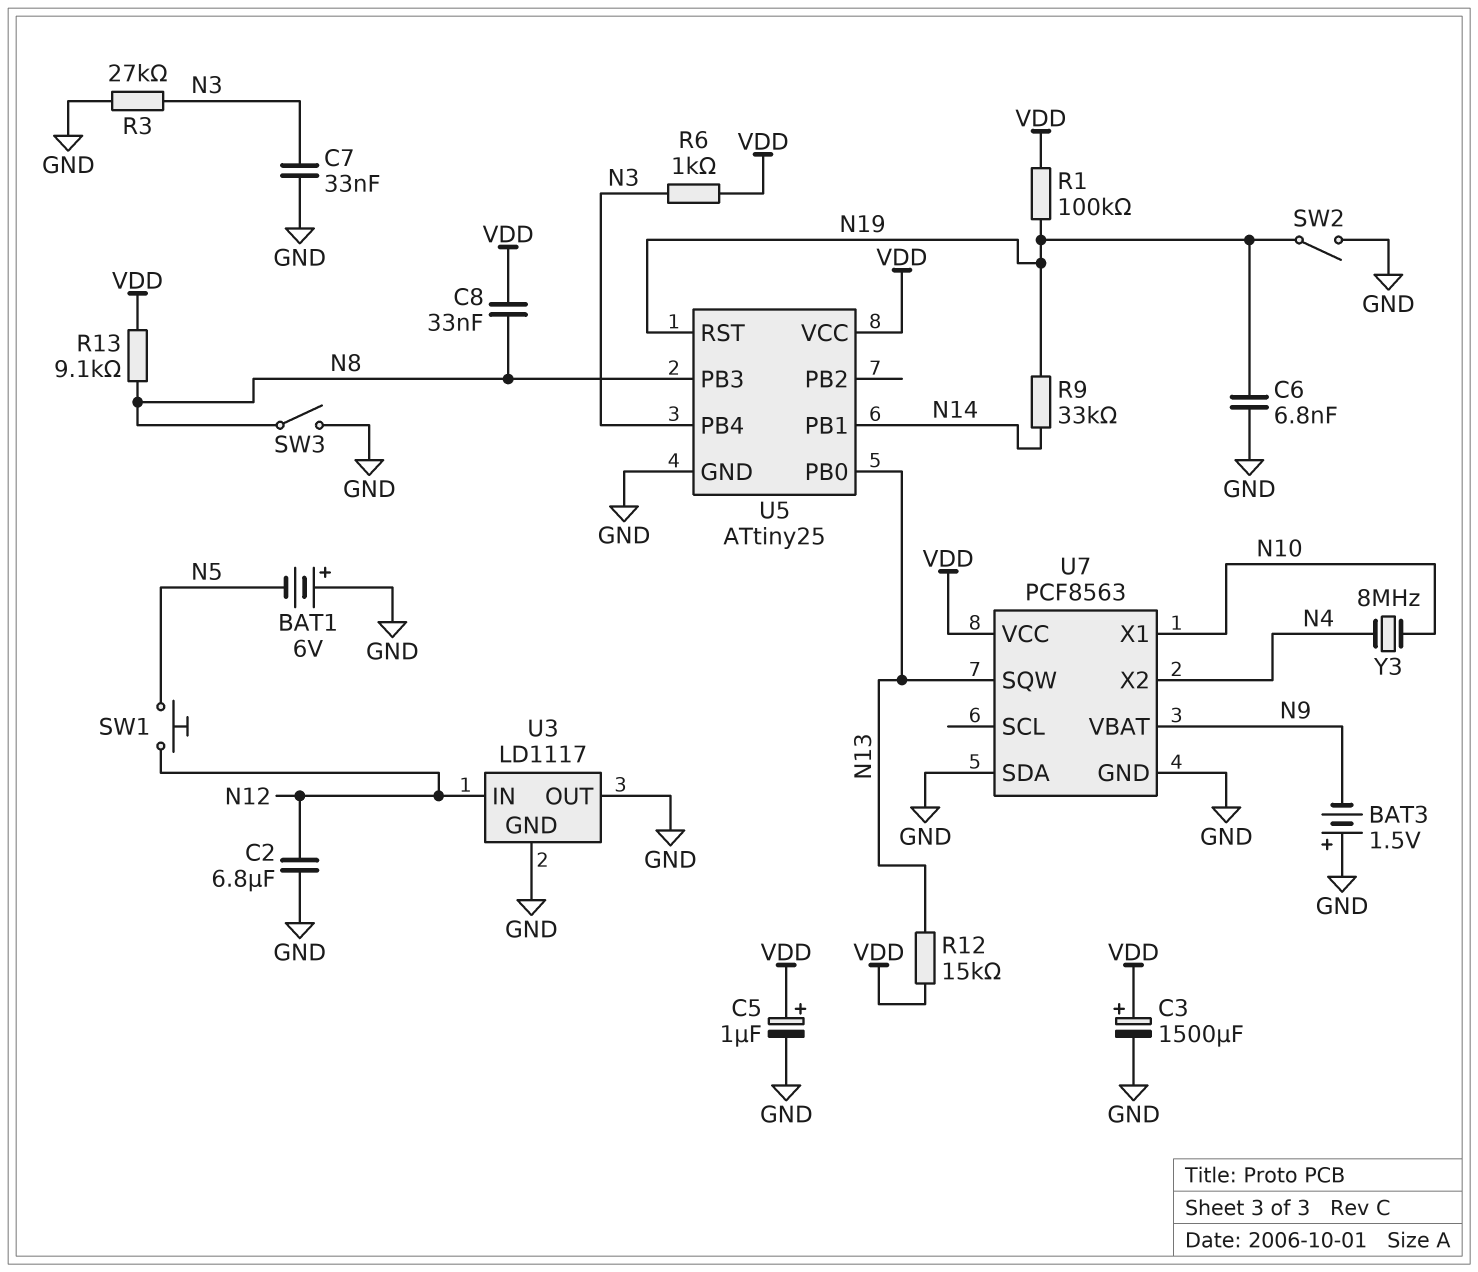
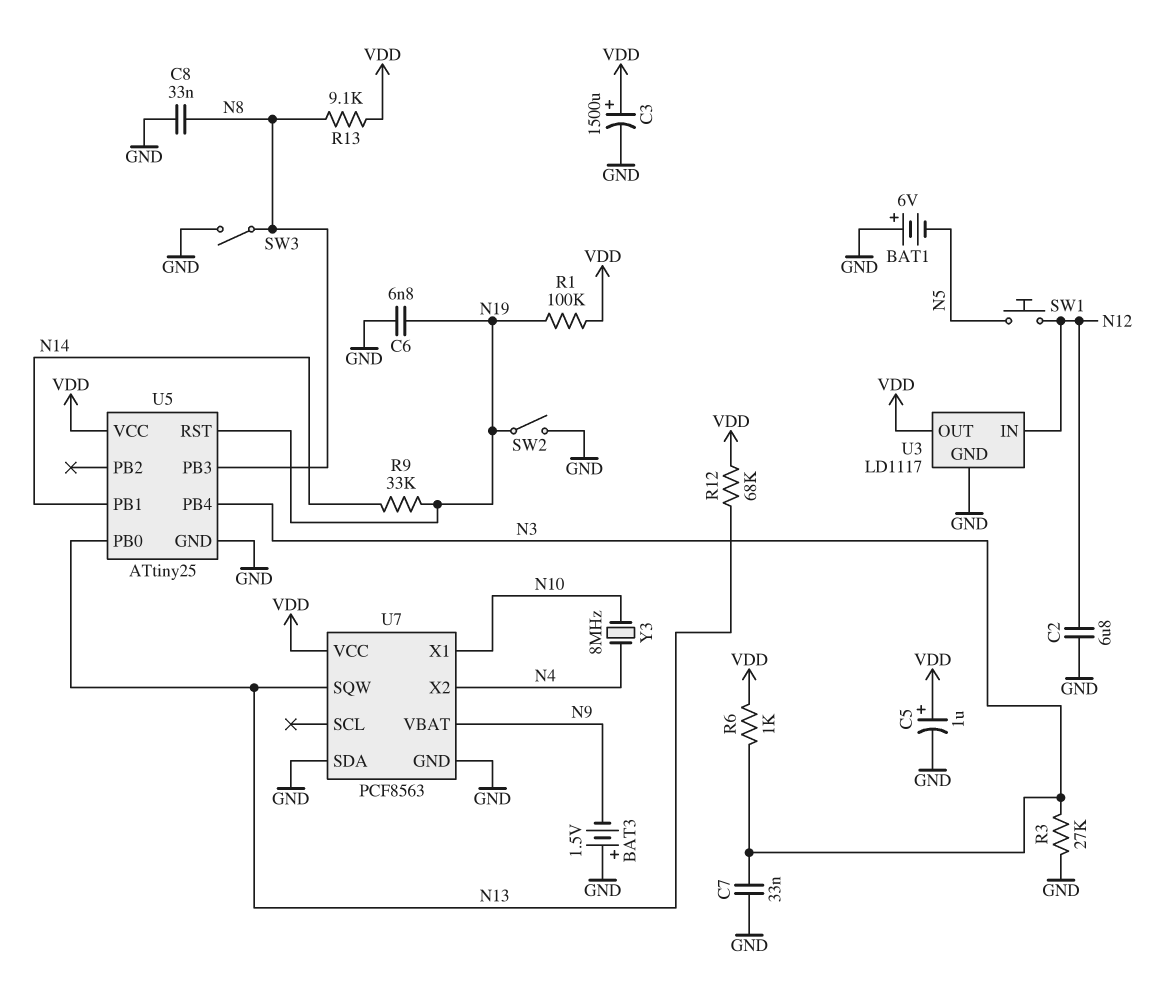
C8: 33nF (N8, VDD) -> 33nF (GND, N8)
R12: 15k (N13, VDD) -> 68k (N13, VDD)
U3 pin OUT: GND -> VDD

